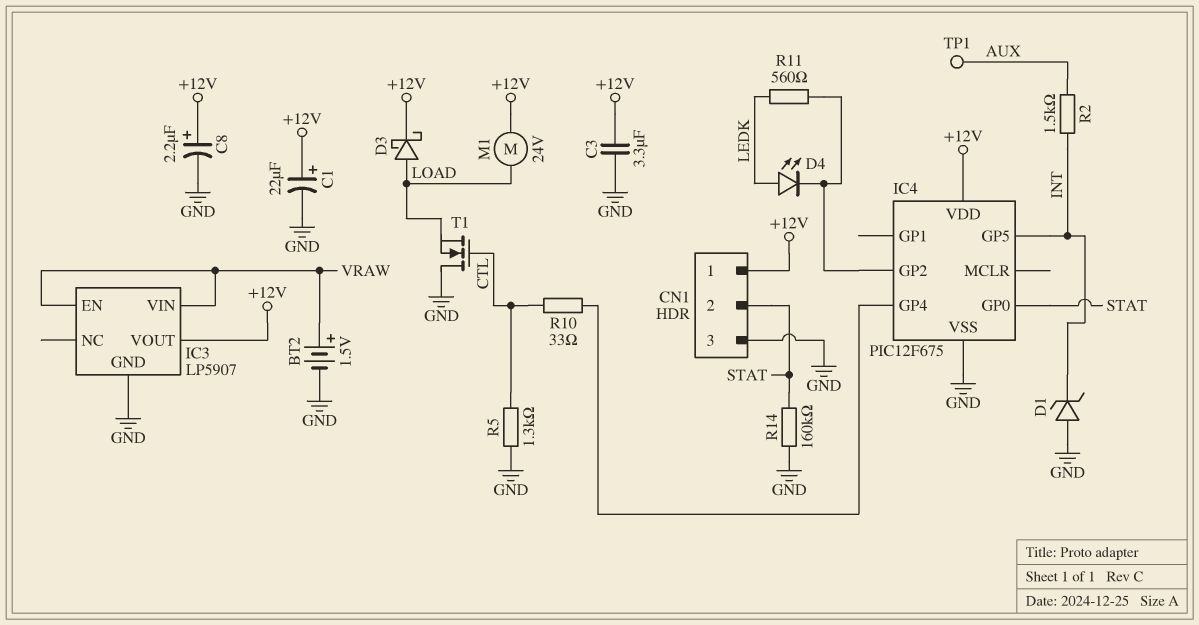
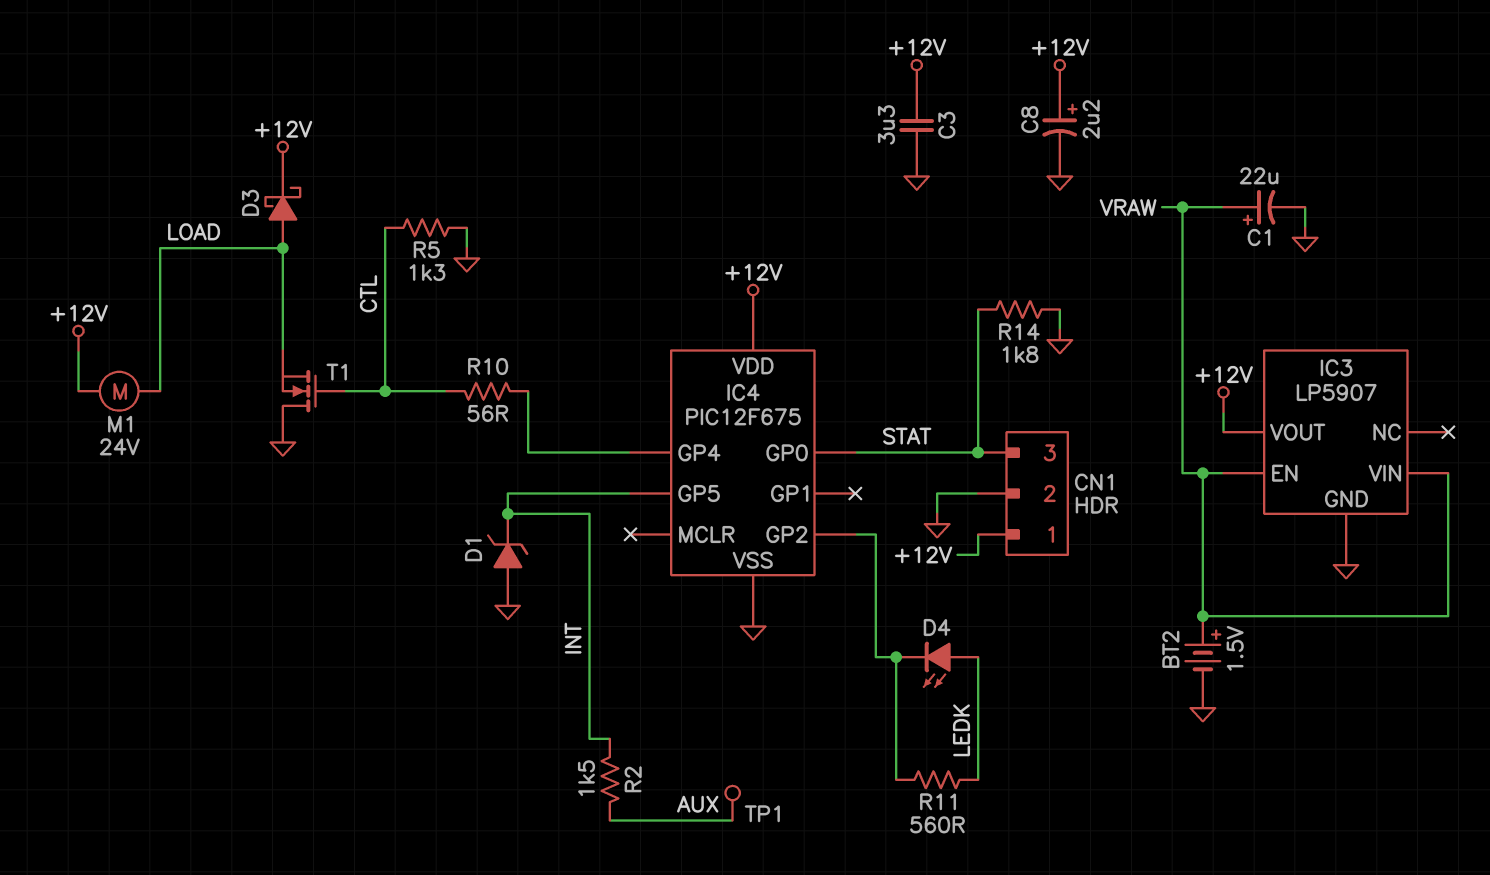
C1: 22uF (plus +12V, minus GND) -> 22uF (plus VRAW, minus GND)
CN1 pin 2: STAT -> GND
CN1 pin 3: GND -> STAT
R10: 33 (CTL, IC4/GP4) -> 56 (CTL, IC4/GP4)
R14: 160k (GND, STAT) -> 1.8k (GND, STAT)

